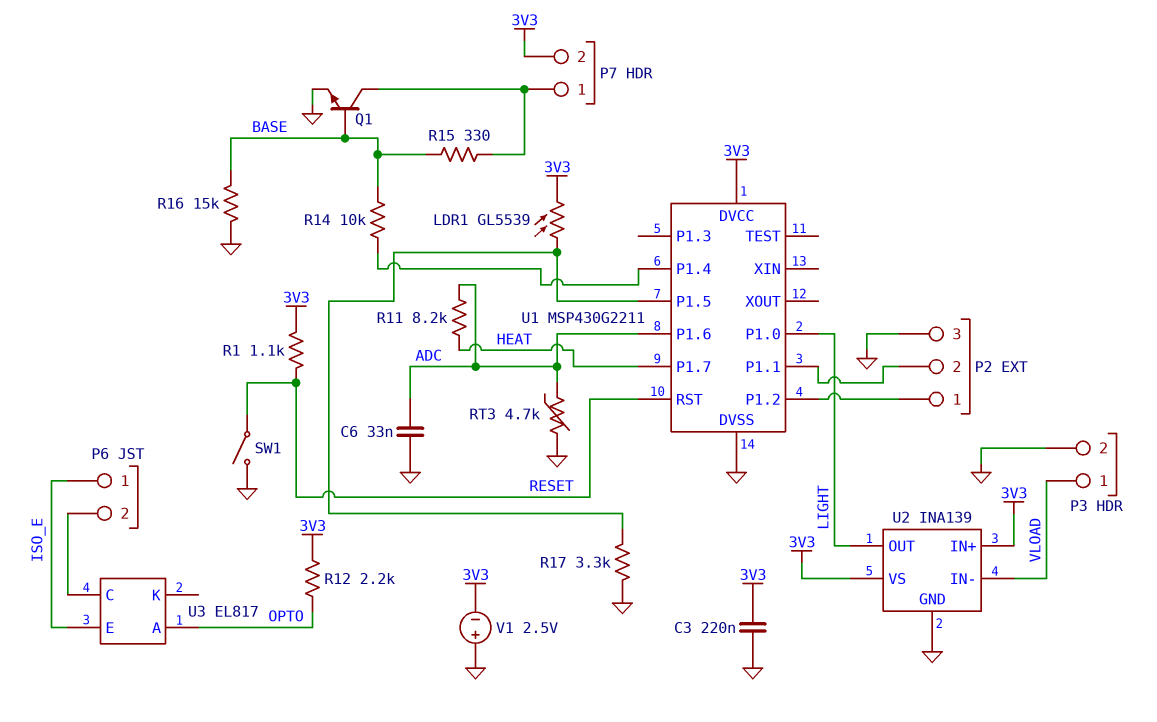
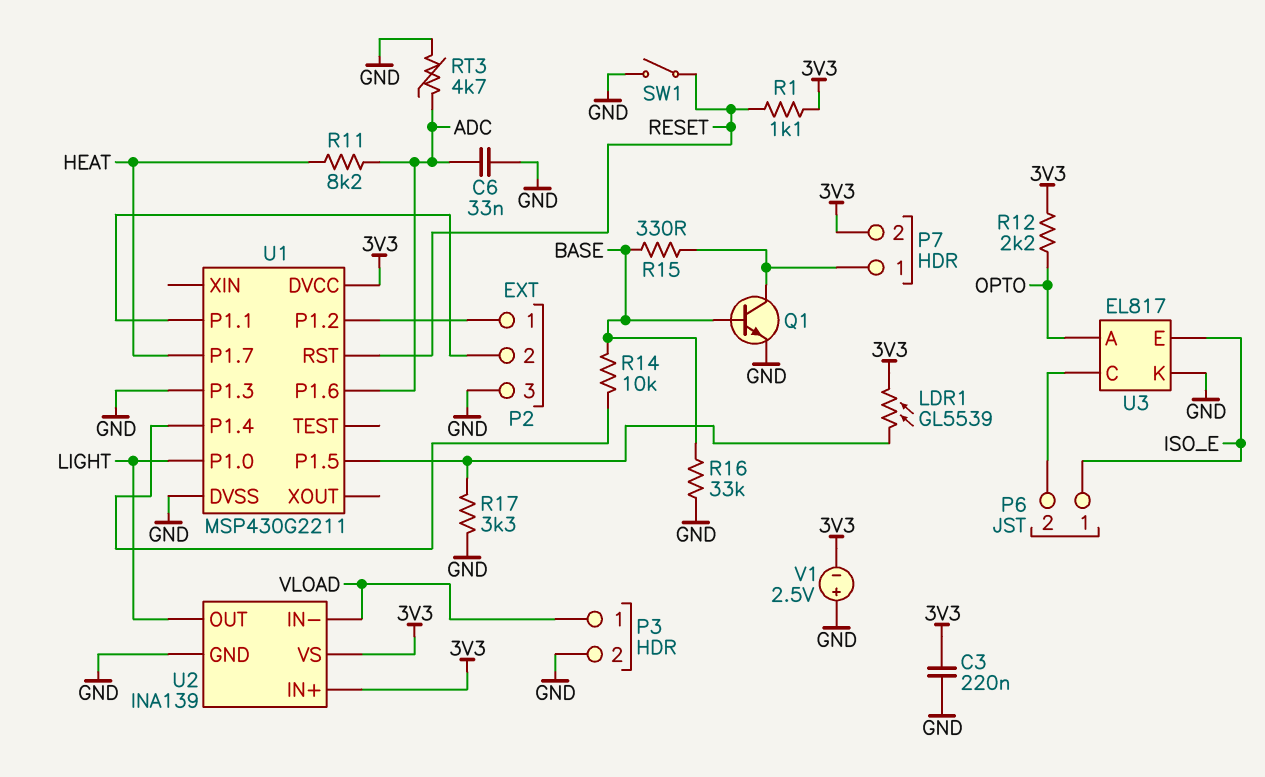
R16: 15k (BASE, GND) -> 33k (BASE, GND)
U1 pin P1.3: none -> GND
U3 pin K: none -> GND

